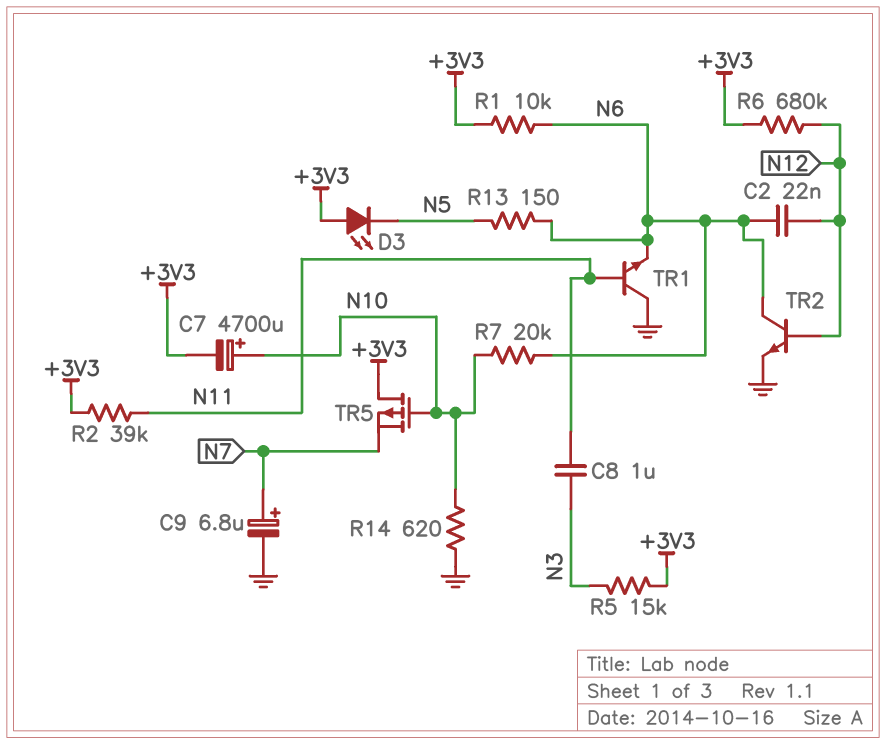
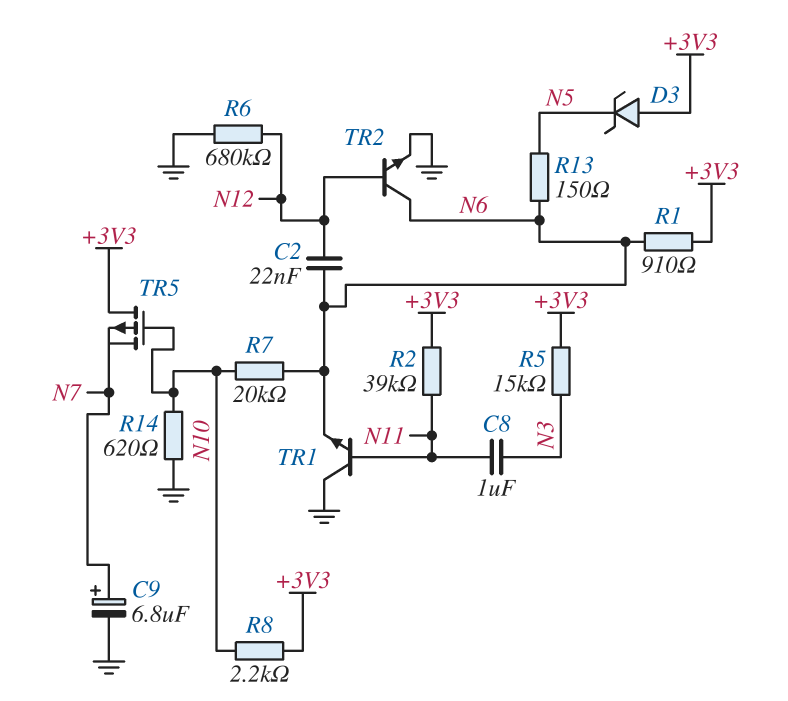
C7: 4700uF (plus N10, minus +3V3) -> none
D3: LED (A +3V3, K N5) -> zener (A +3V3, K N5)
R1: 10k (+3V3, N6) -> 910 (+3V3, N6)
R6: 680k (+3V3, N12) -> 680k (GND, N12)
R8: none -> 2.2k (+3V3, N10)

